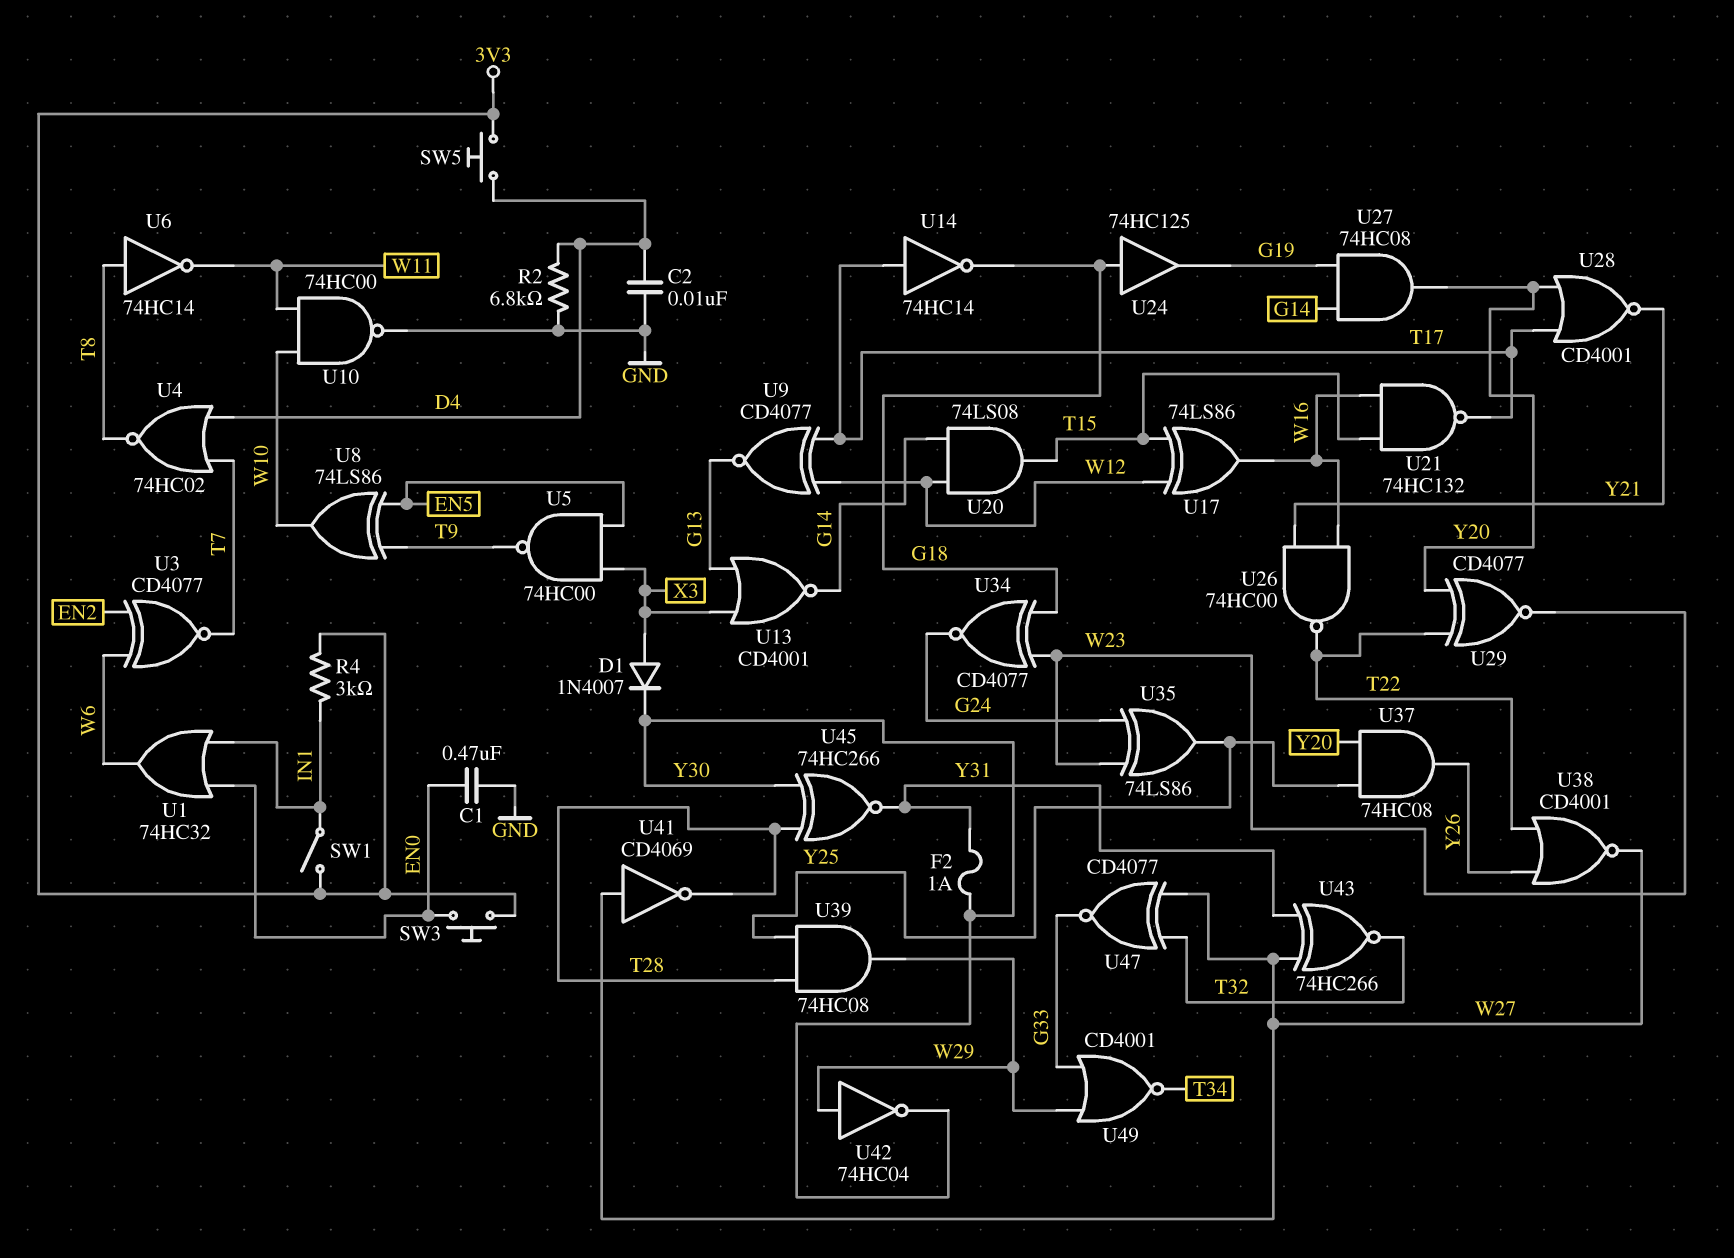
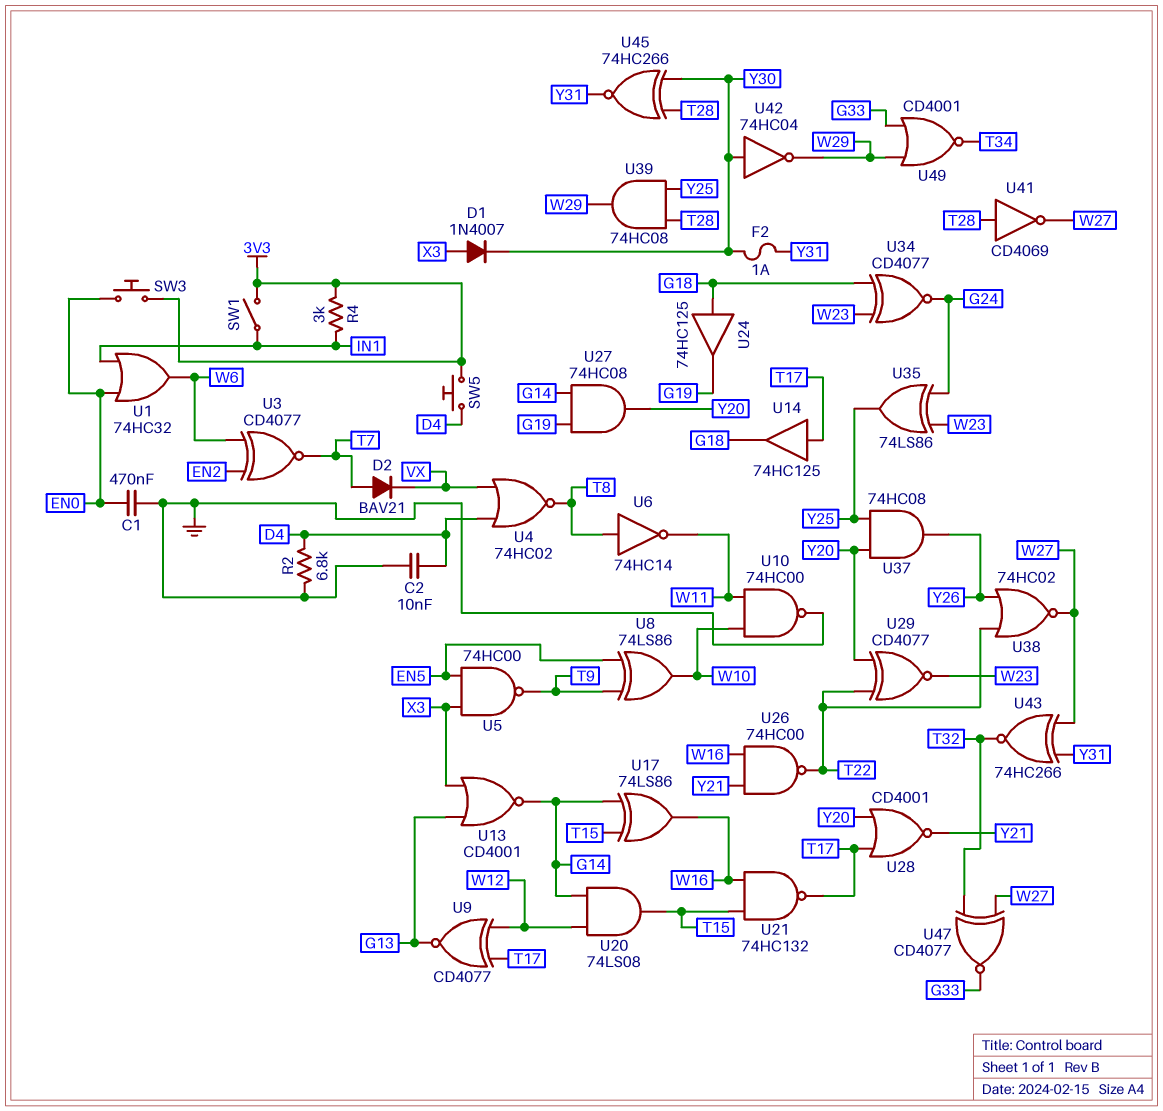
D2: none -> diode BAV21 (A T7, K VX)
U4: NOR 74HC02 (in D4, in T7, out T8) -> NOR 74HC02 (in D4, in VX, out T8)
U14: NOT 74HC14 (in T17, out G18) -> buffer 74HC125 (in T17, out G18)
U17: XOR 74LS86 (in T15, in W12, out W16) -> XOR 74LS86 (in G14, in T15, out W16)
U38: NOR CD4001 (in T22, in Y26, out W27) -> NOR 74HC02 (in T22, in Y26, out W27)
U41: NOT CD4069 (in W27, out T28) -> NOT CD4069 (in T28, out W27)
U42: NOT 74HC04 (in W29, out Y30) -> NOT 74HC04 (in Y30, out W29)

